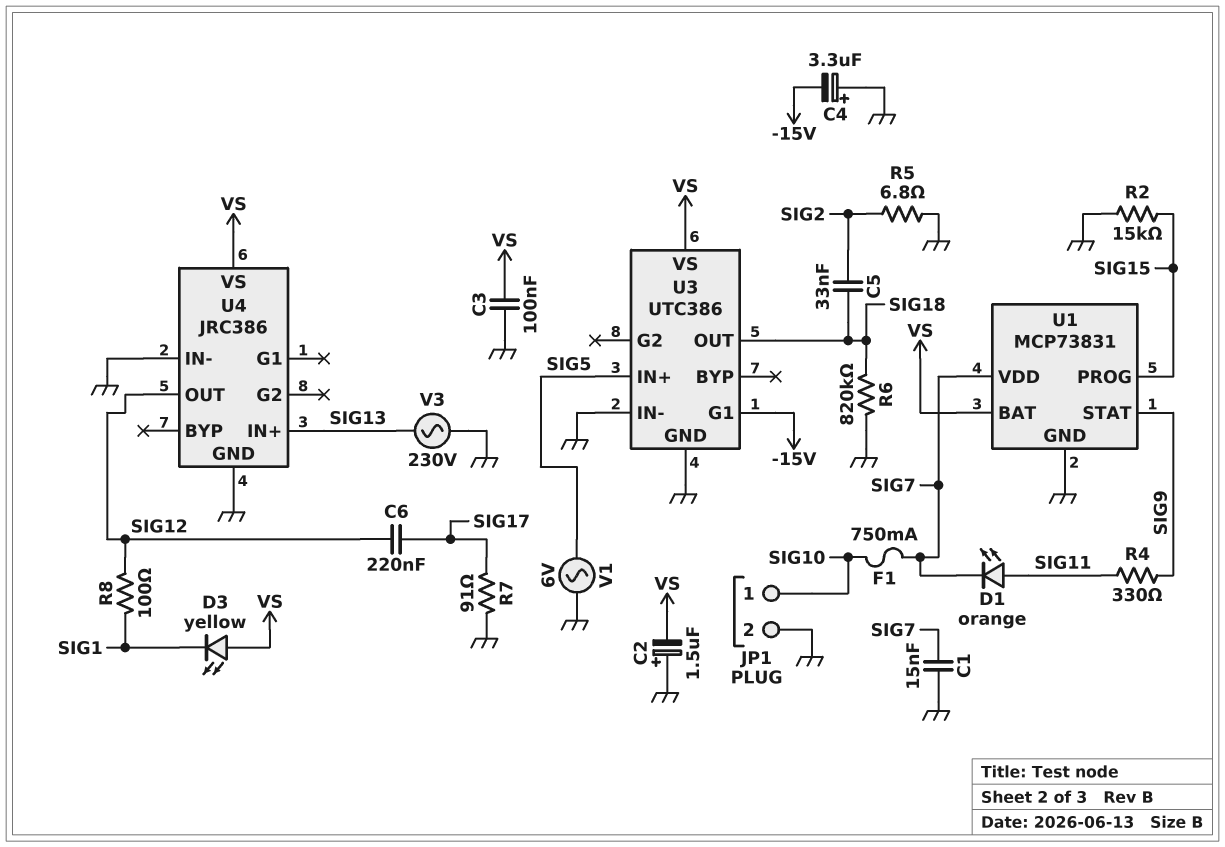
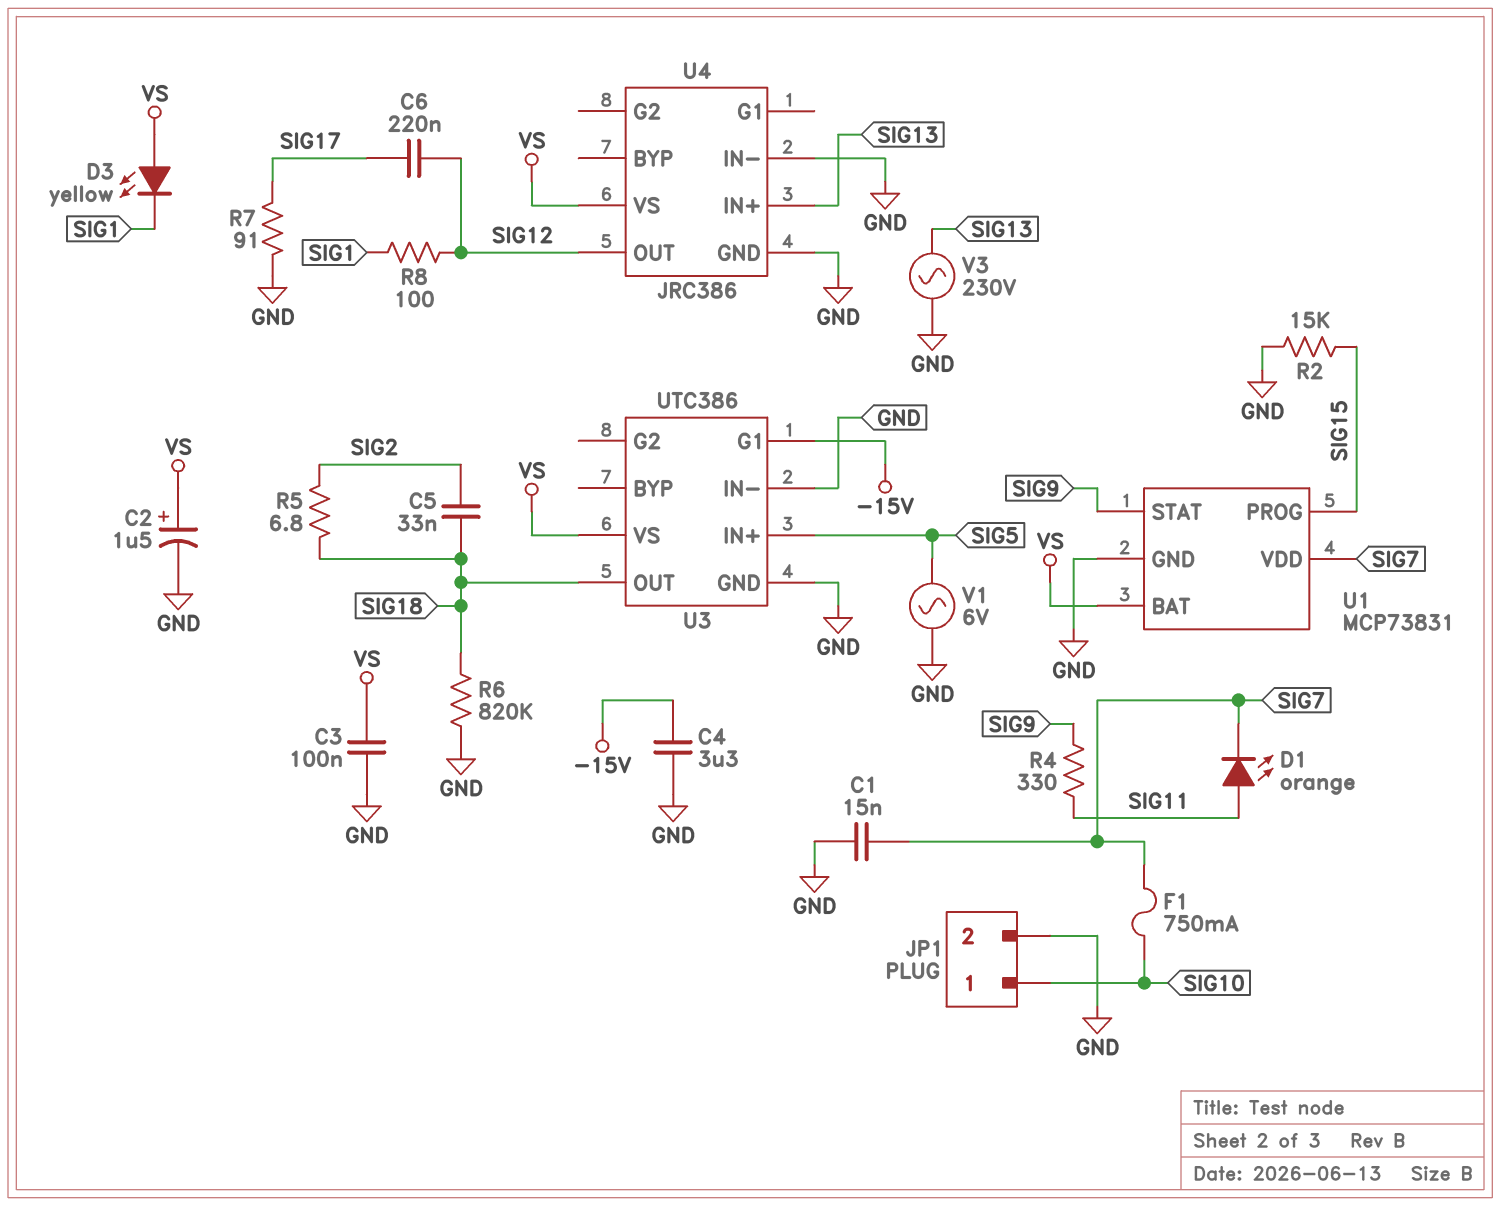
C2: 1.5uF (plus GND, minus VS) -> 1.5uF (plus VS, minus GND)
C4: 3.3uF (plus GND, minus -15V) -> 3.3uF (-15V, GND)
R5: 6.8 (GND, SIG2) -> 6.8 (SIG2, SIG18)

